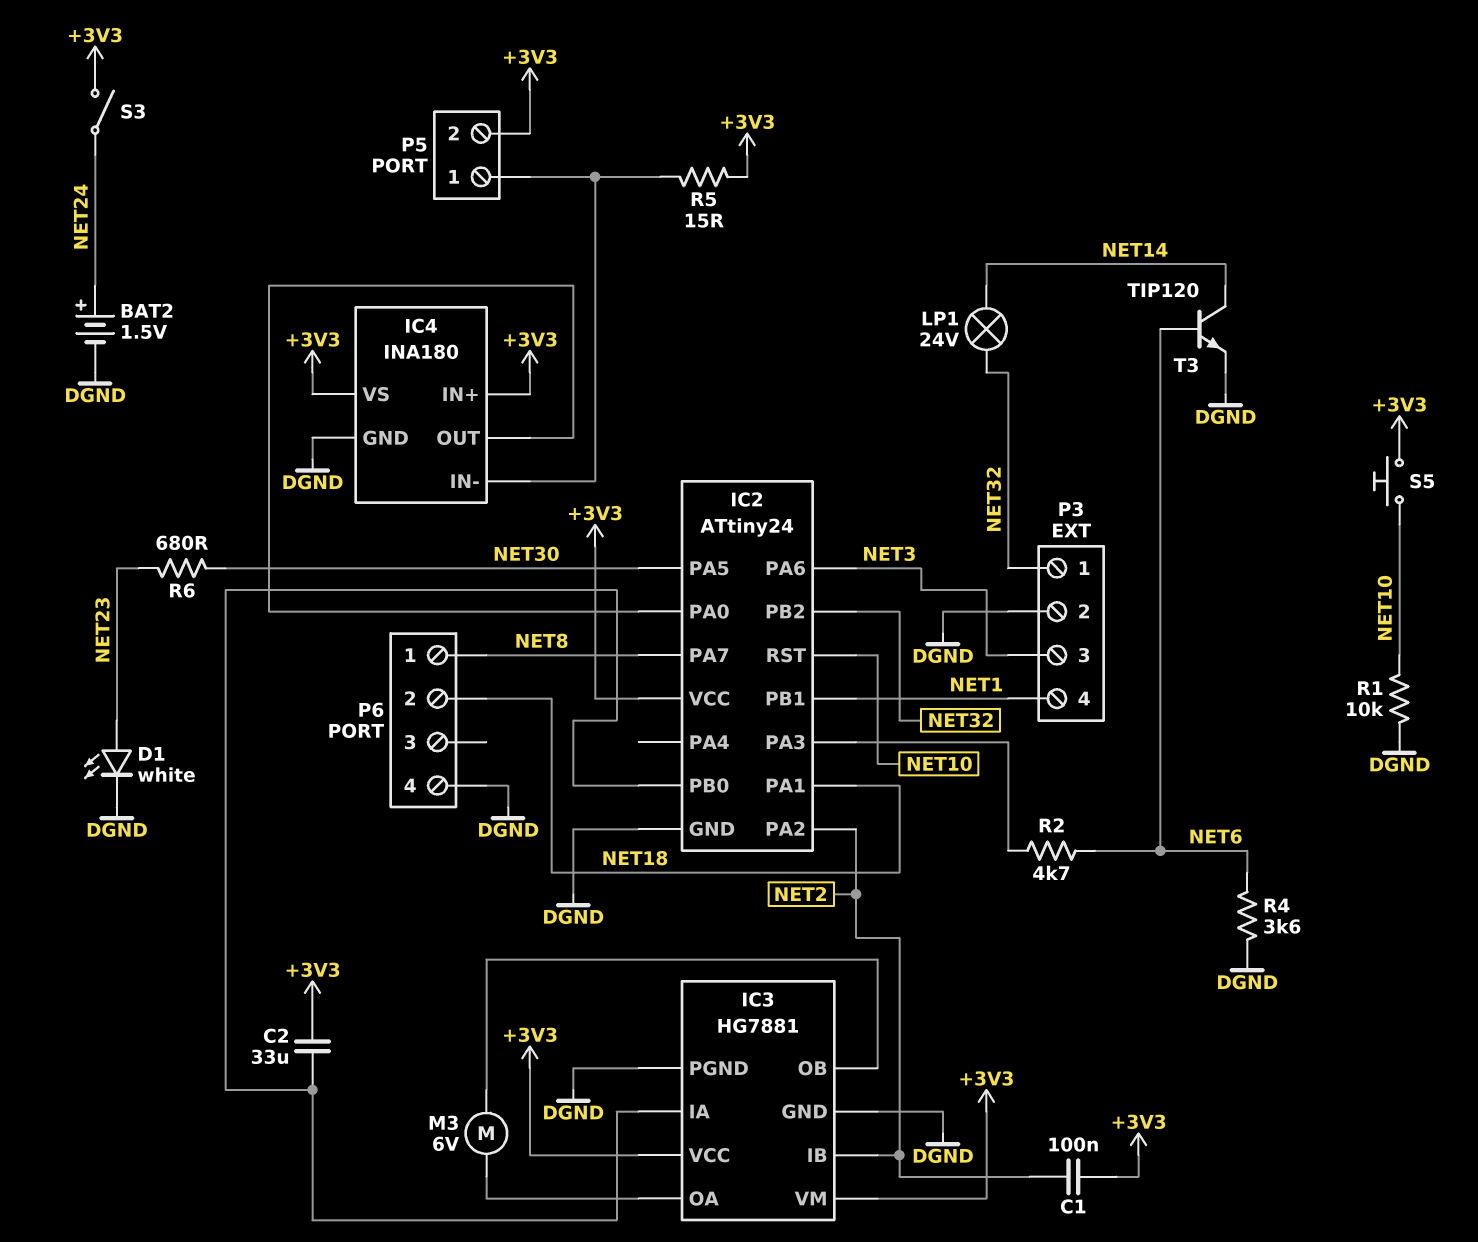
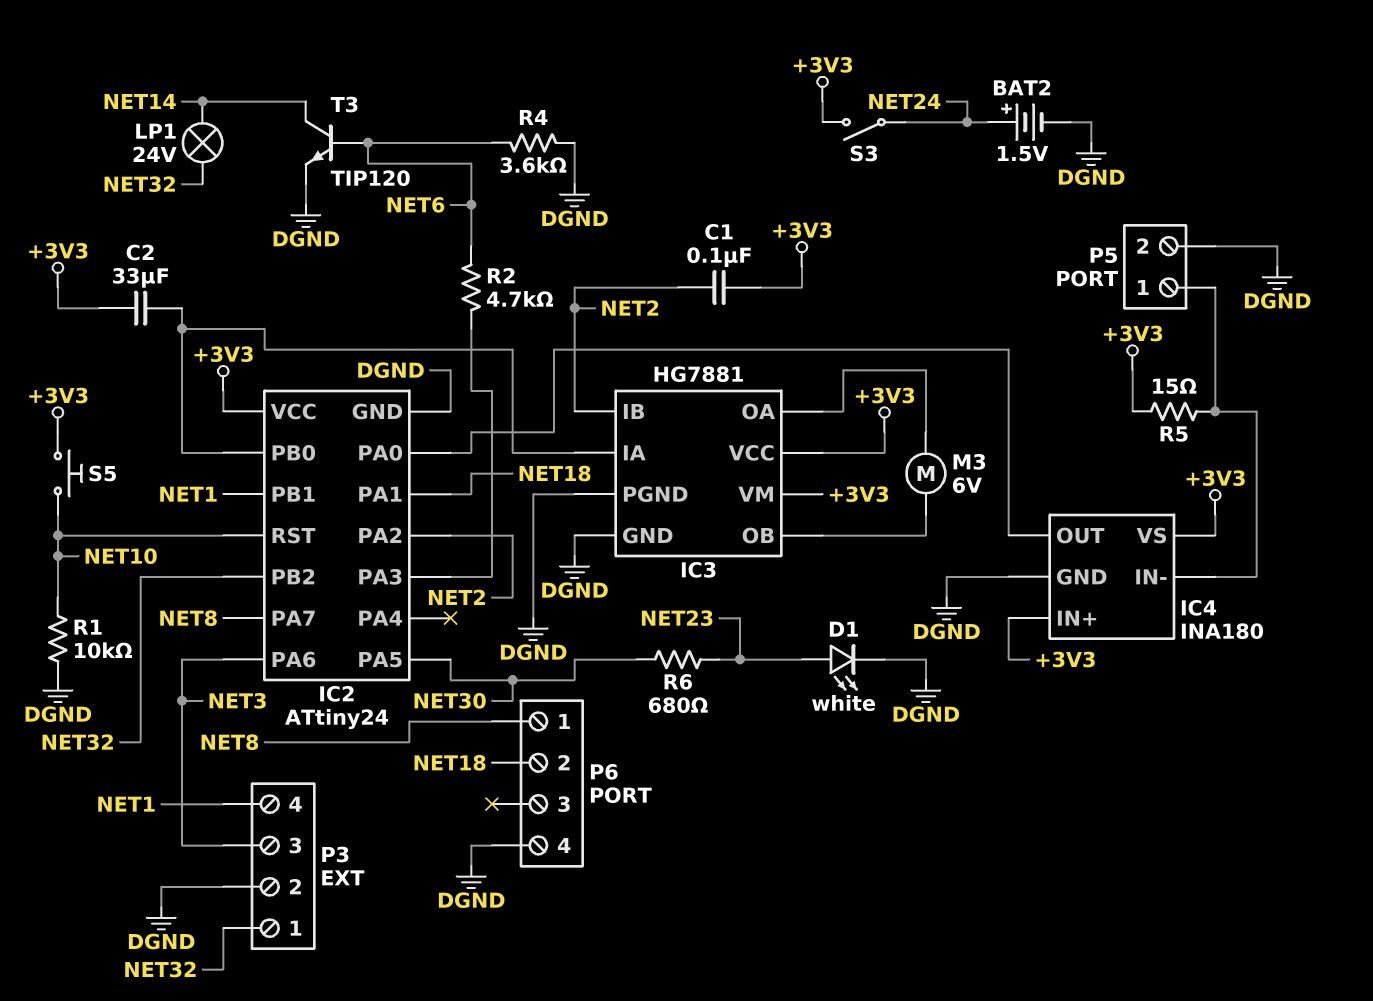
P5 pin 2: +3V3 -> DGND

